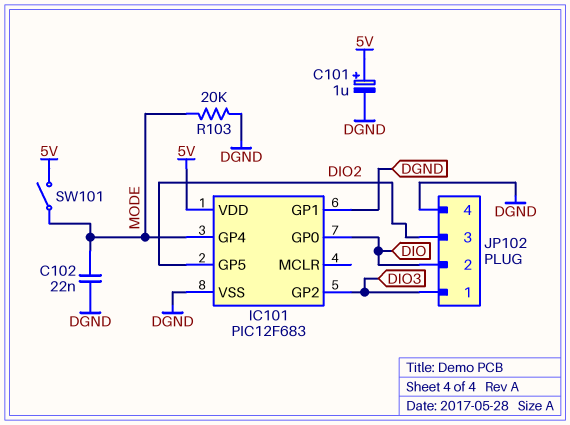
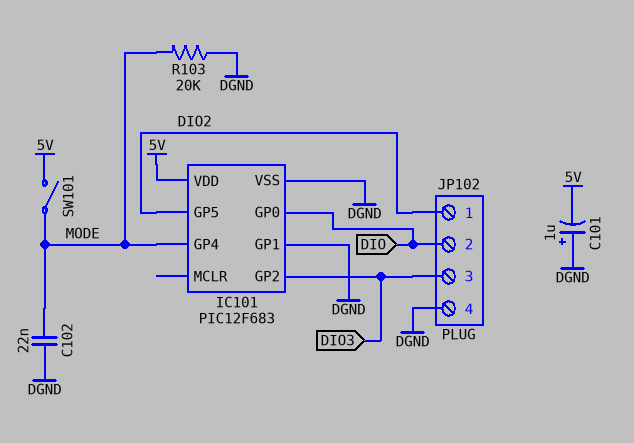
C101: 1uF (plus 5V, minus DGND) -> 1uF (plus DGND, minus 5V)
JP102 pin 1: DIO3 -> DIO2
JP102 pin 3: DIO2 -> DIO3

